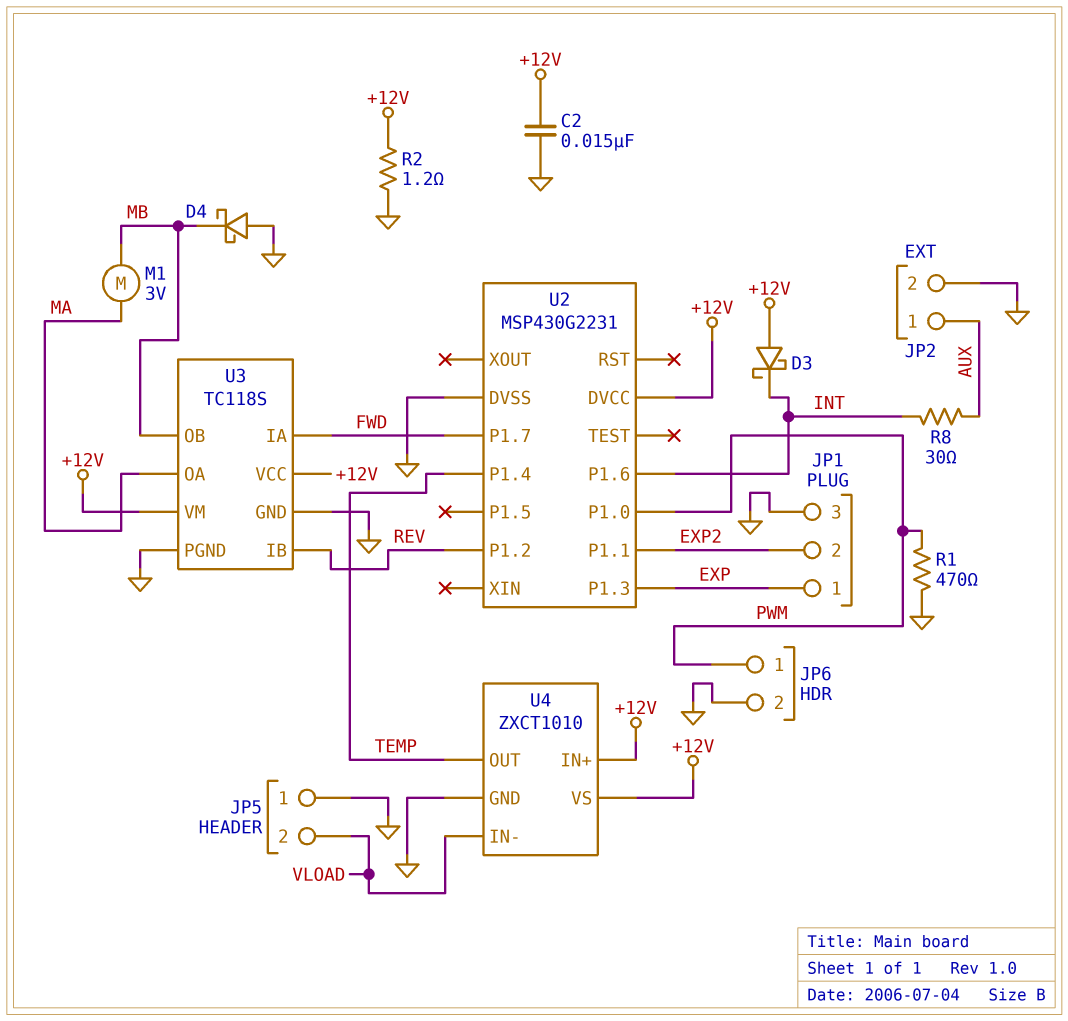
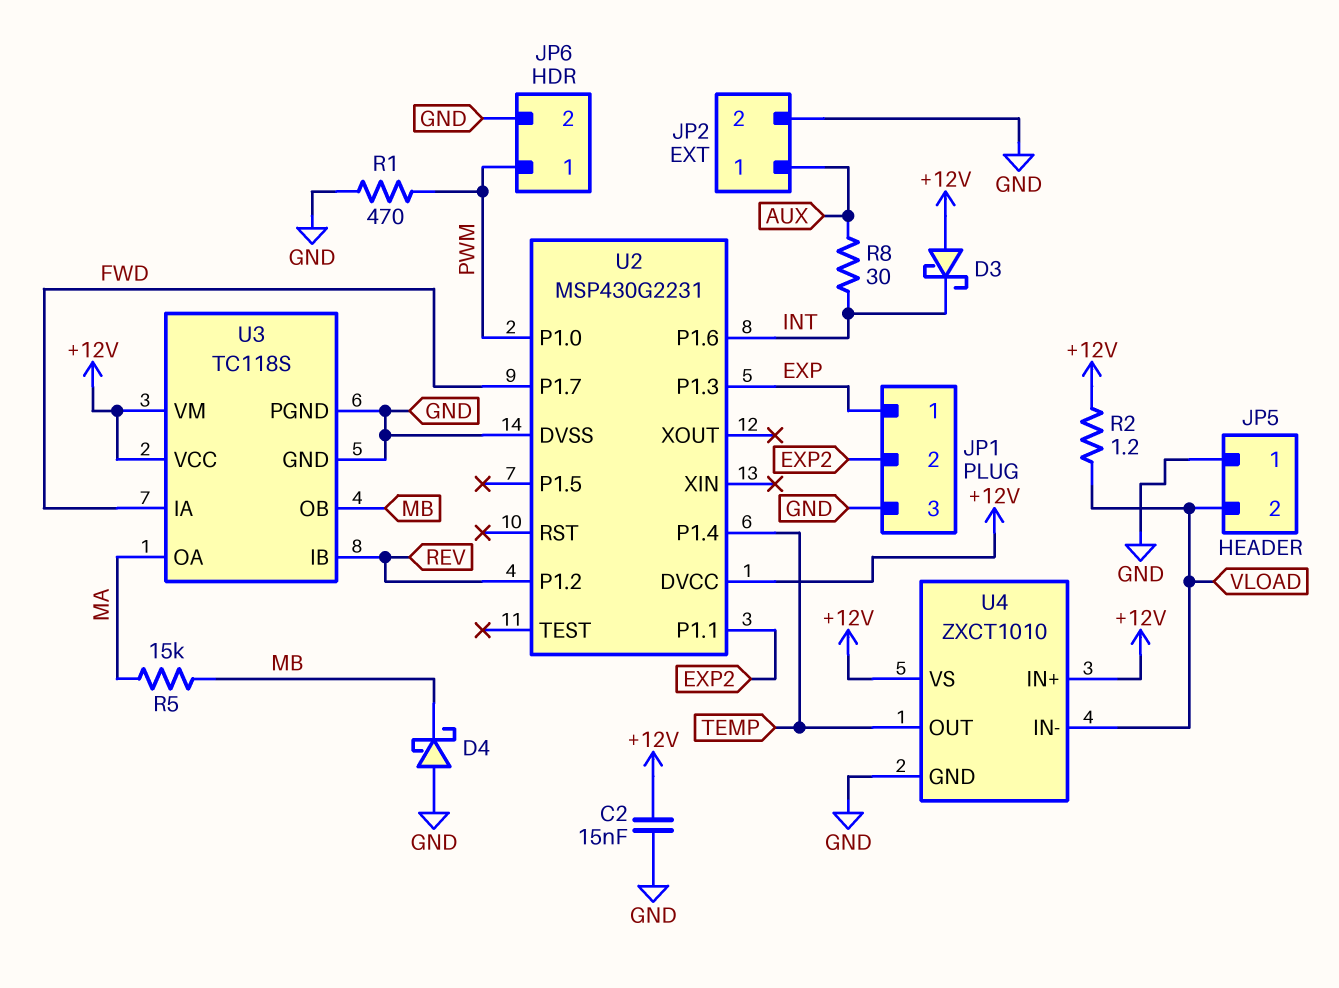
M1: motor 3V (MA, MB) -> none
R2: 1.2 (+12V, GND) -> 1.2 (+12V, VLOAD)
R5: none -> 15k (MA, MB)

